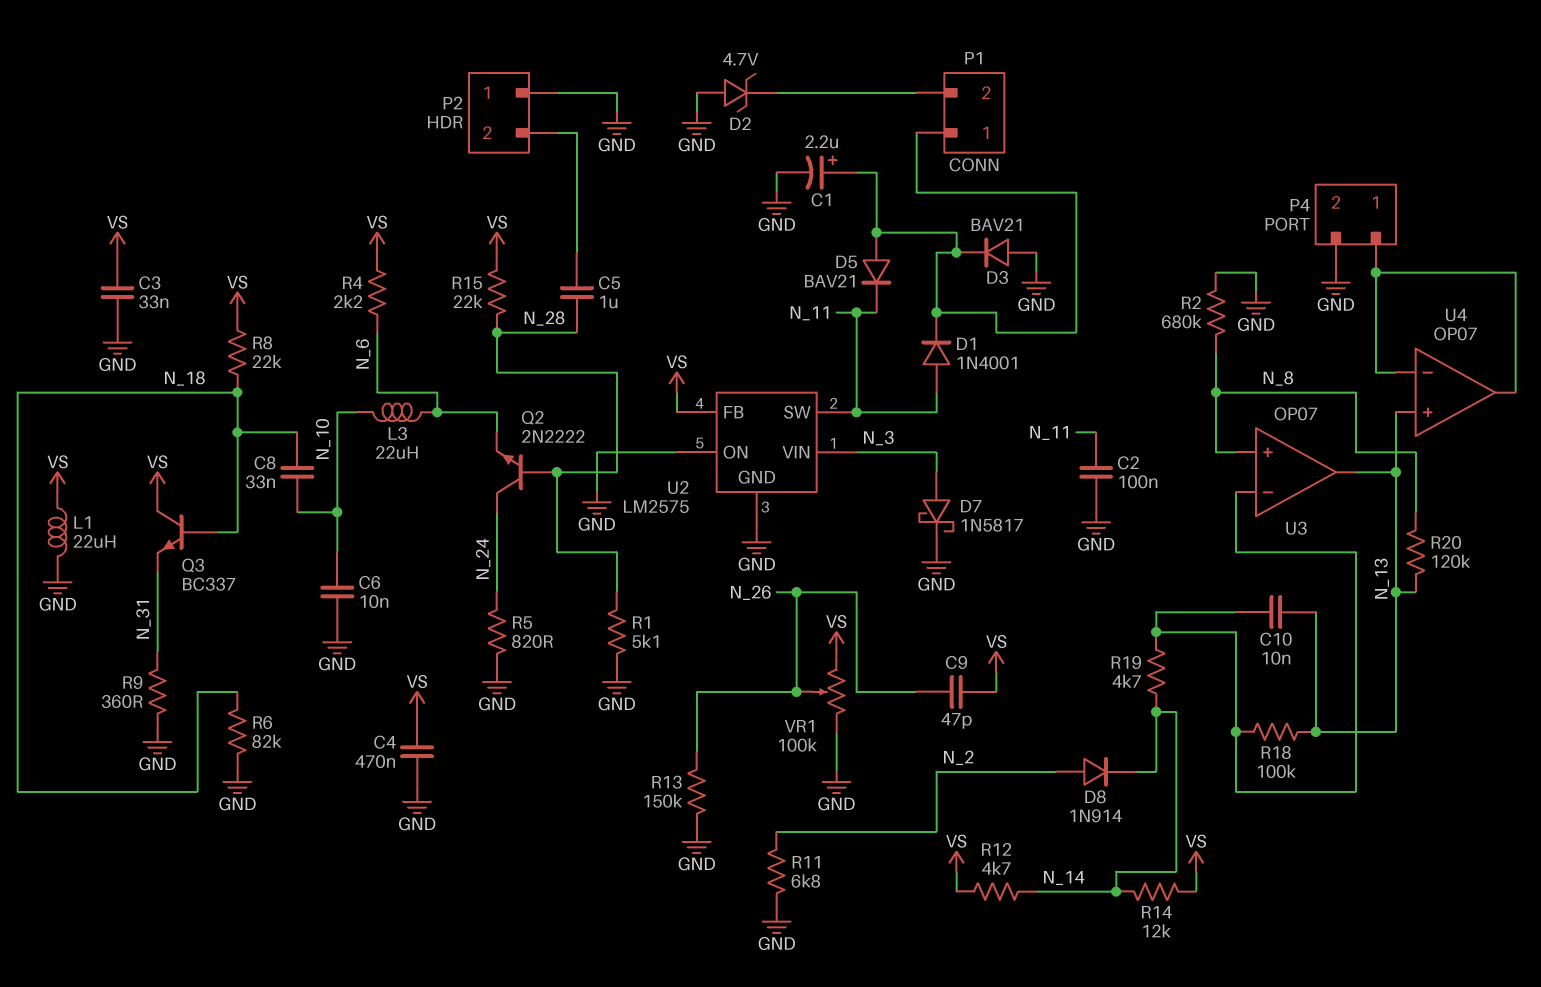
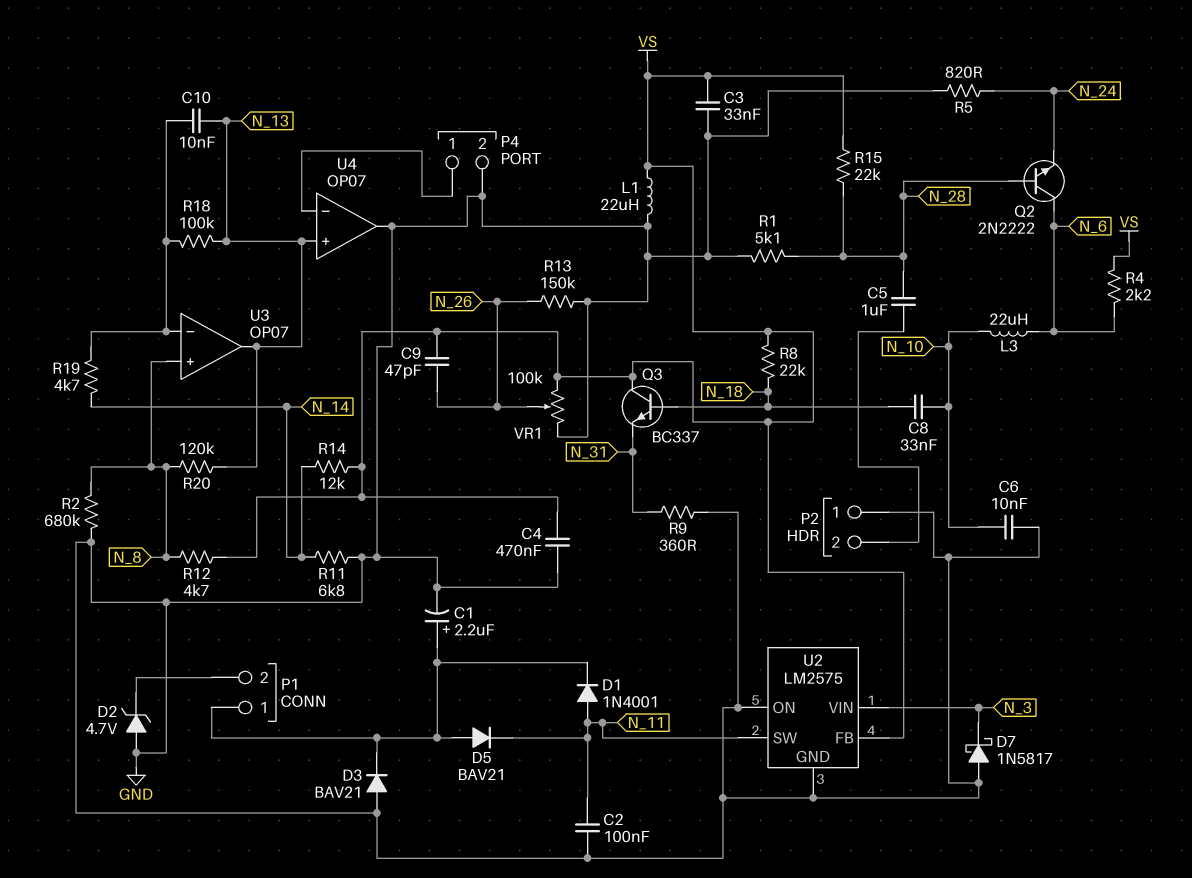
D7: schottky 1N5817 (A N_3, K GND) -> schottky 1N5817 (A GND, K N_3)
D8: diode 1N914 (A N_2, K N_14) -> none
Q2: NPN 2N2222 (B N_28, C N_24, E N_6) -> NPN 2N2222 (B N_28, C N_6, E N_24)
R6: 82k (GND, N_18) -> none
R11: 6.8k (GND, N_2) -> 6.8k (GND, N_14)
R12: 4.7k (N_14, VS) -> 4.7k (N_8, VS)
U4 pin out: P4/1 -> GND

